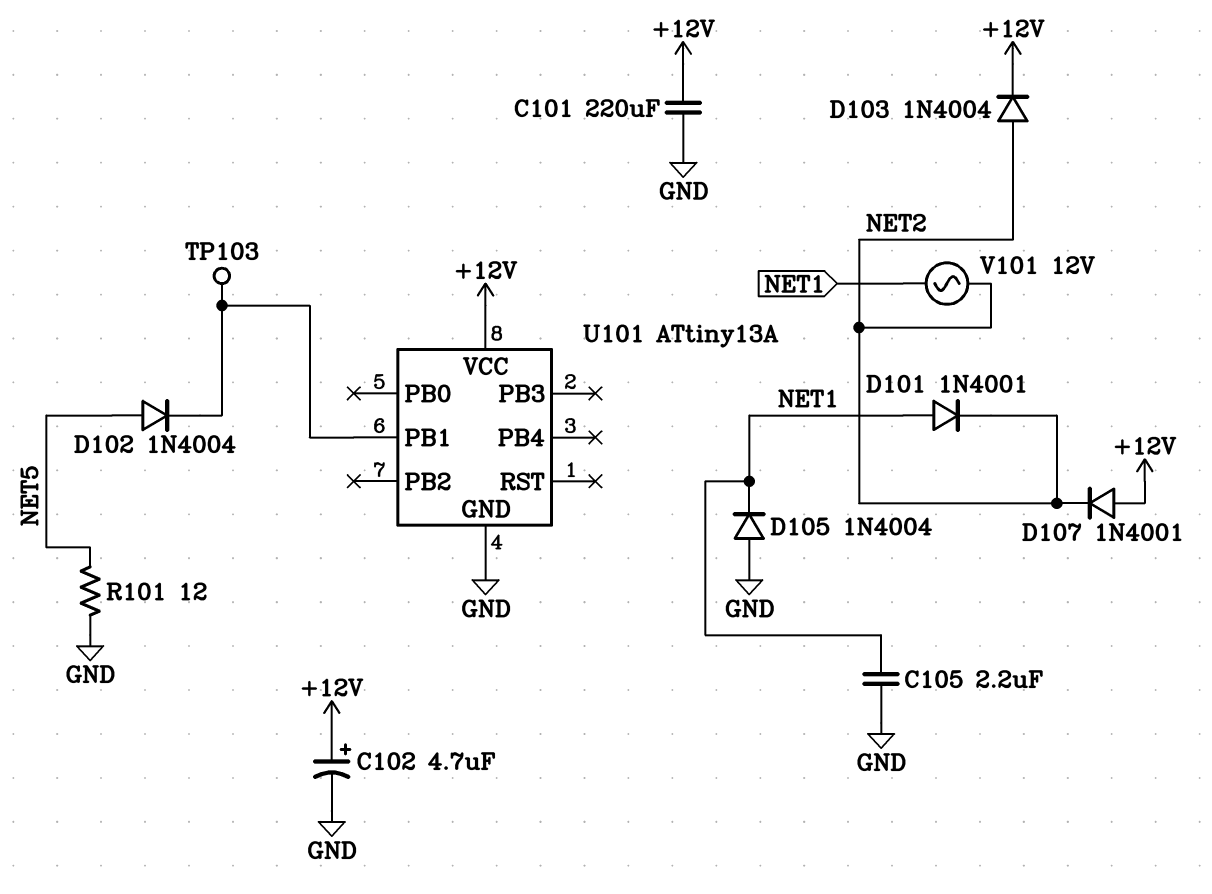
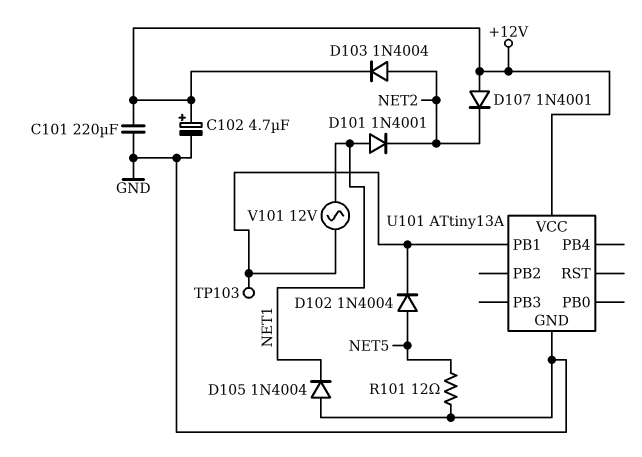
C105: 2.2uF (GND, NET1) -> none
V101: AC 12V (NET1, NET2) -> AC 12V (NET1, U101/PB1)

